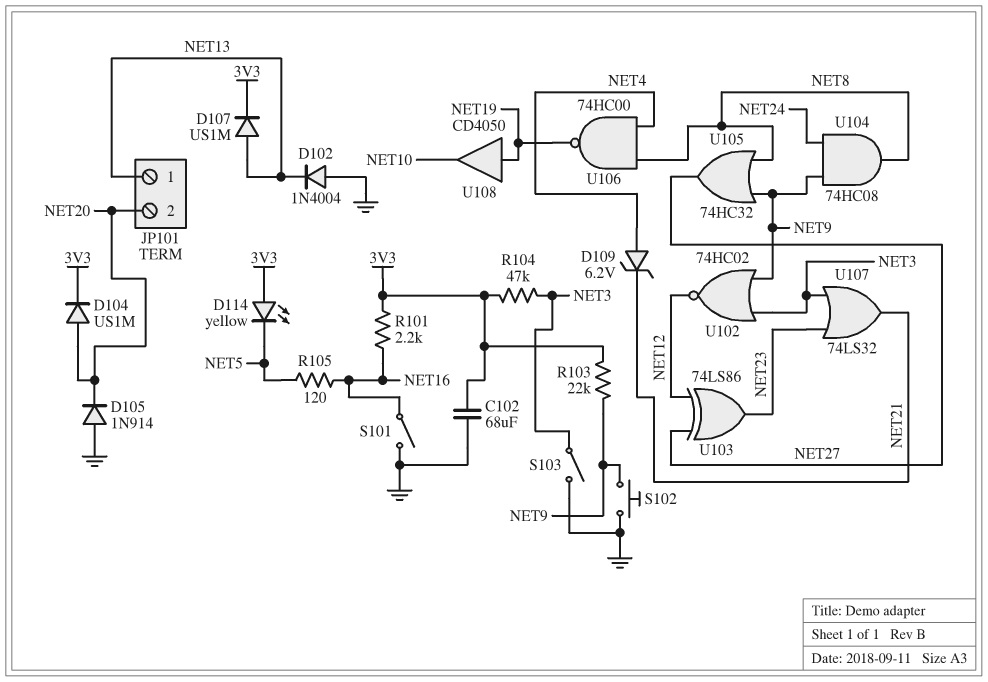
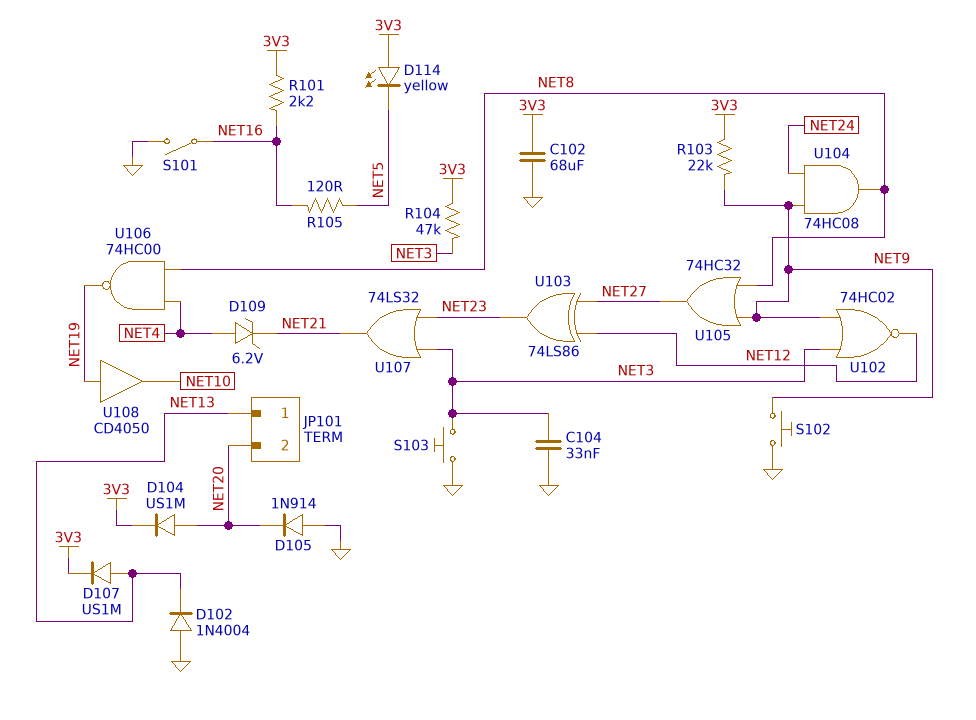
C104: none -> 33nF (GND, NET3)
S103: switch (GND, NET3) -> button (GND, NET3)

